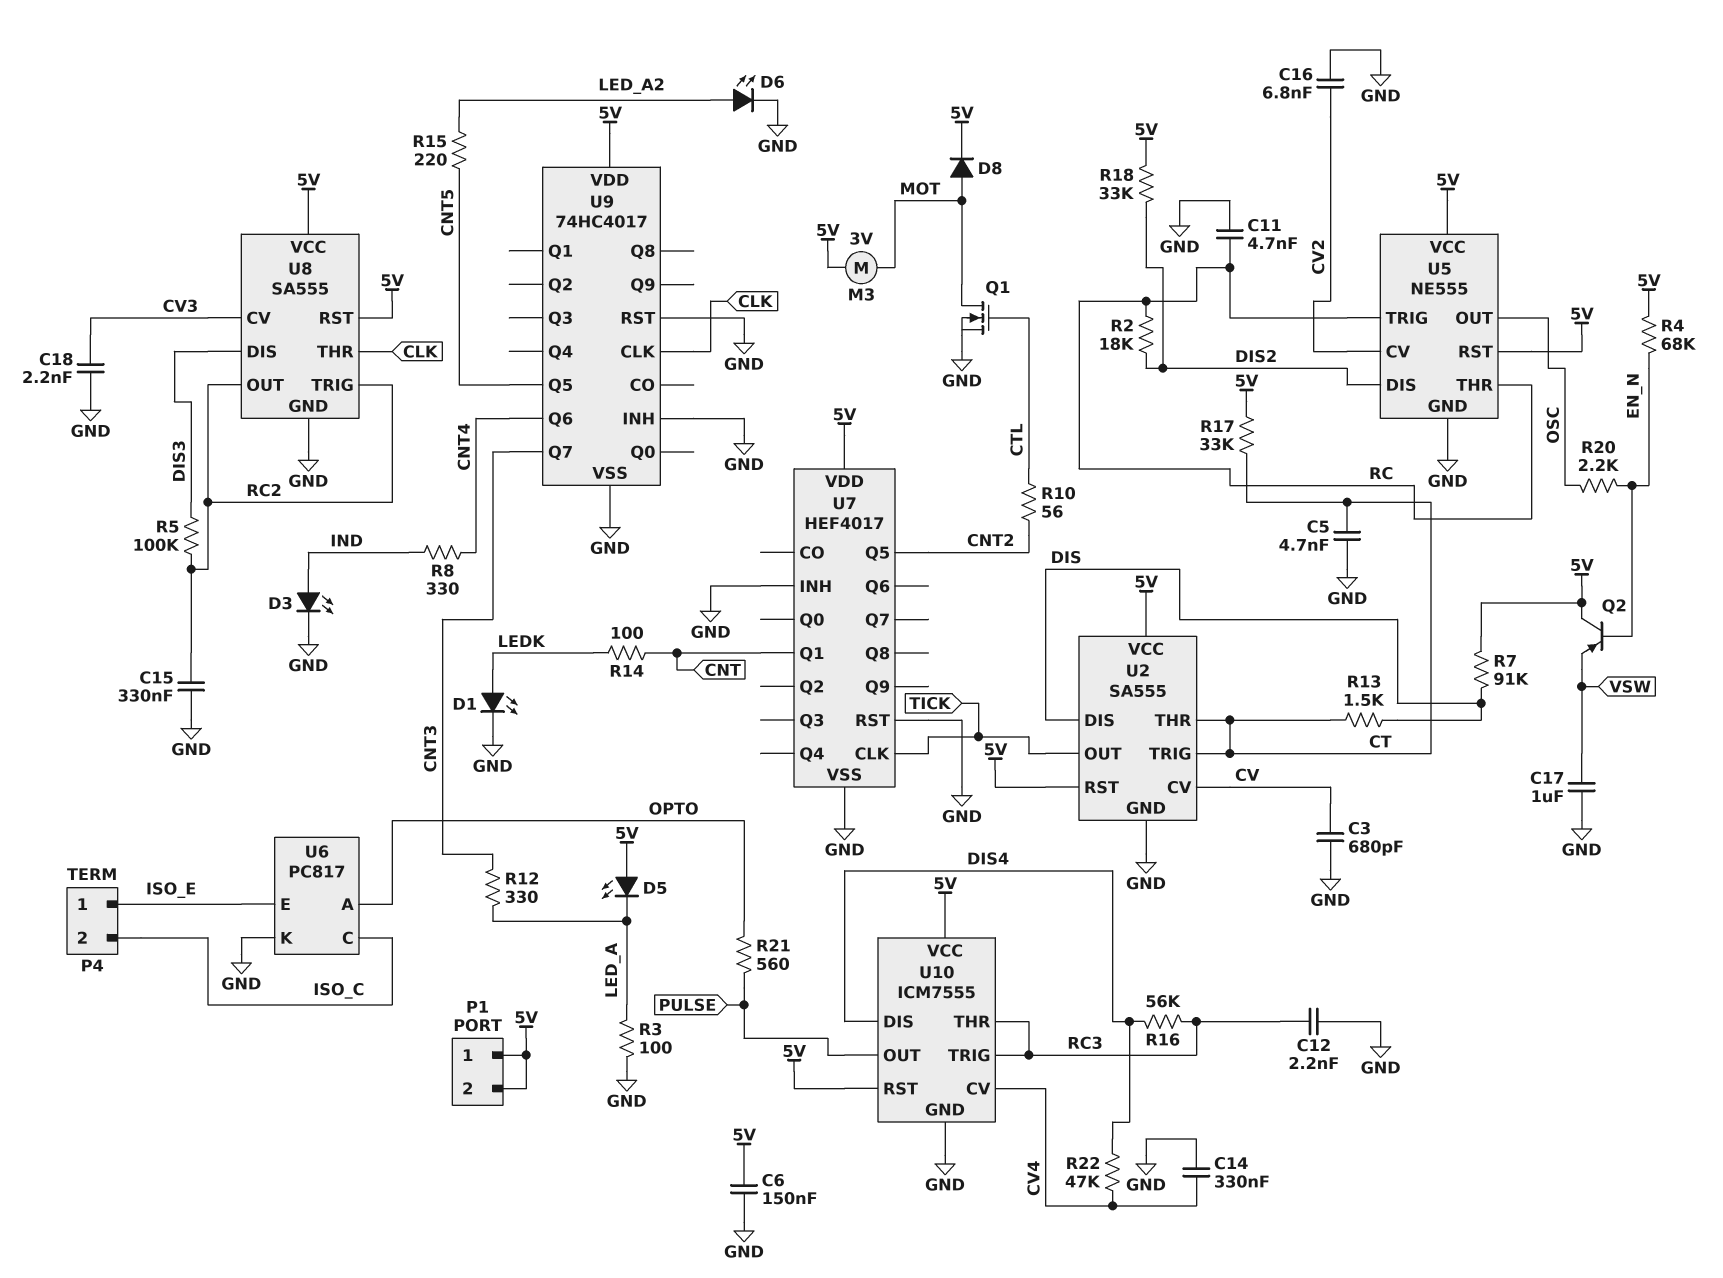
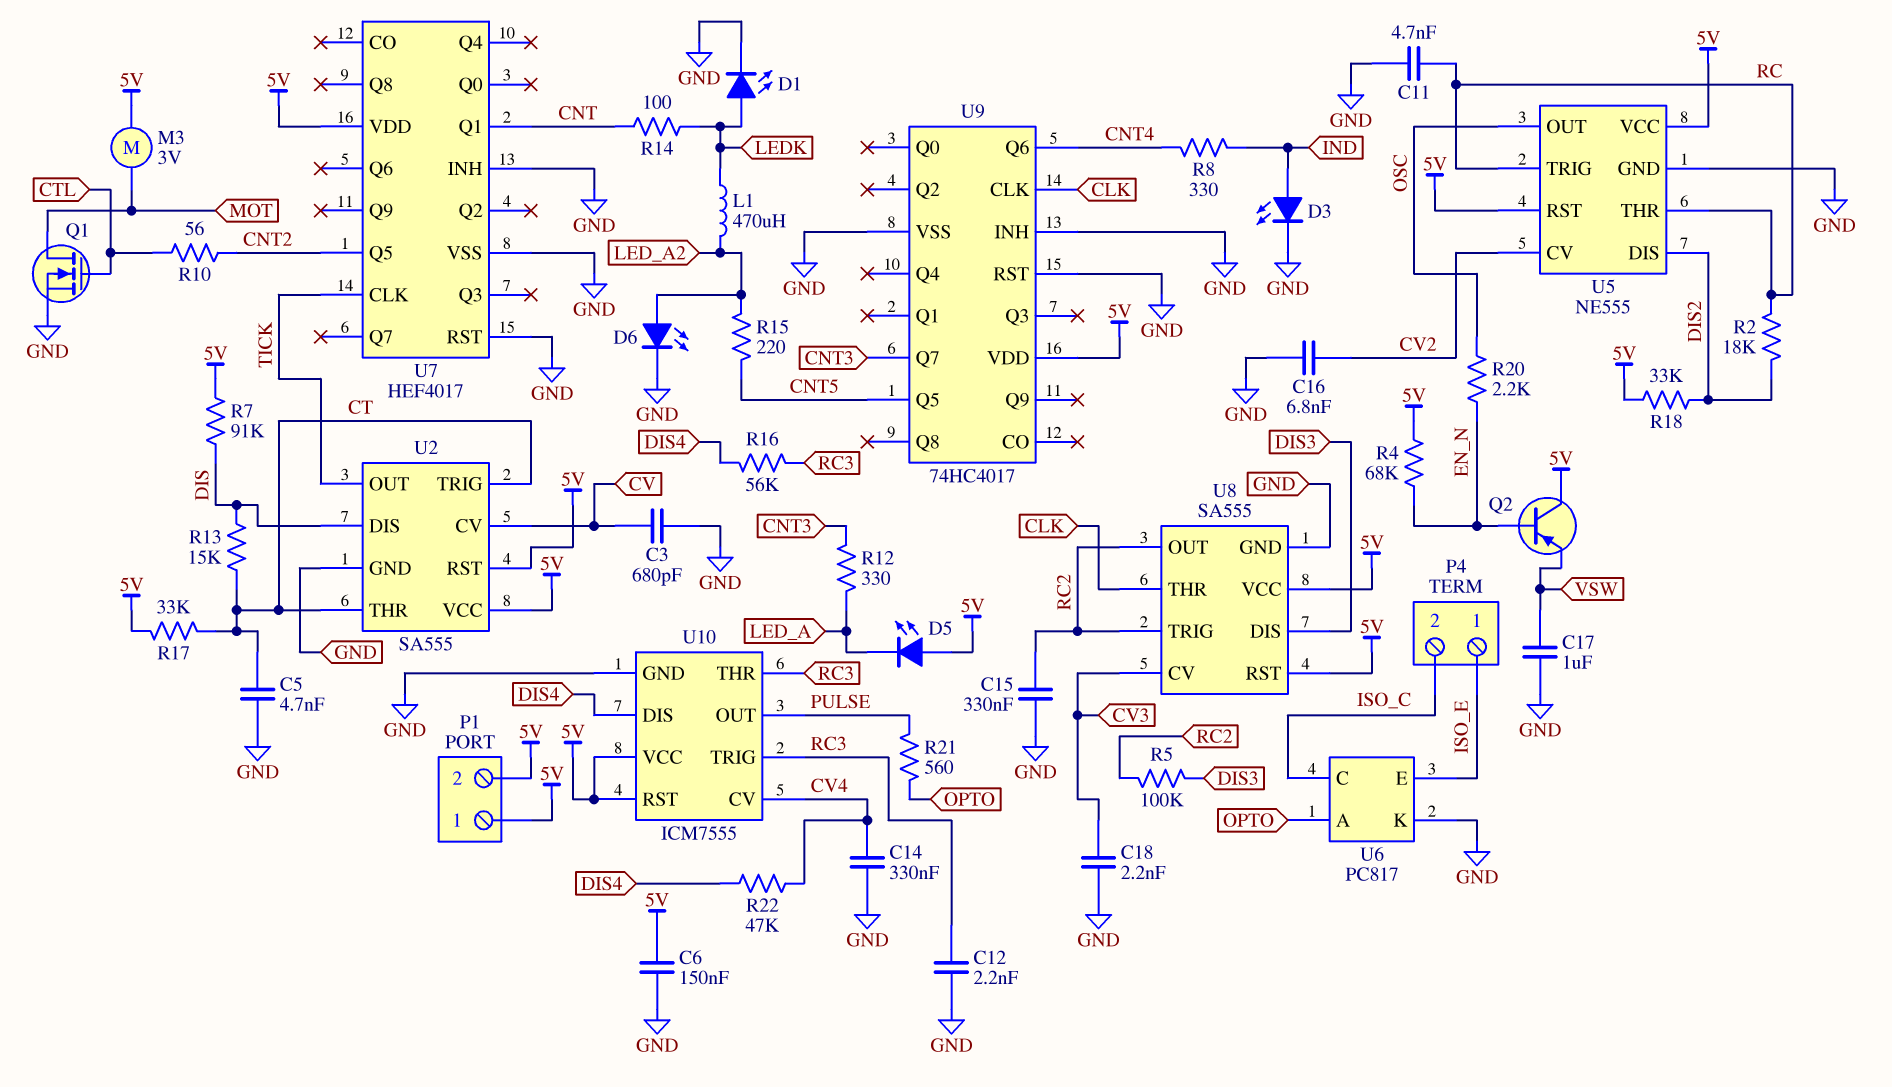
D8: diode (A MOT, K 5V) -> none
L1: none -> 470uH (LEDK, LED_A2)
R3: 100 (GND, LED_A) -> none
R13: 1.5k (CT, DIS) -> 15k (CT, DIS)

